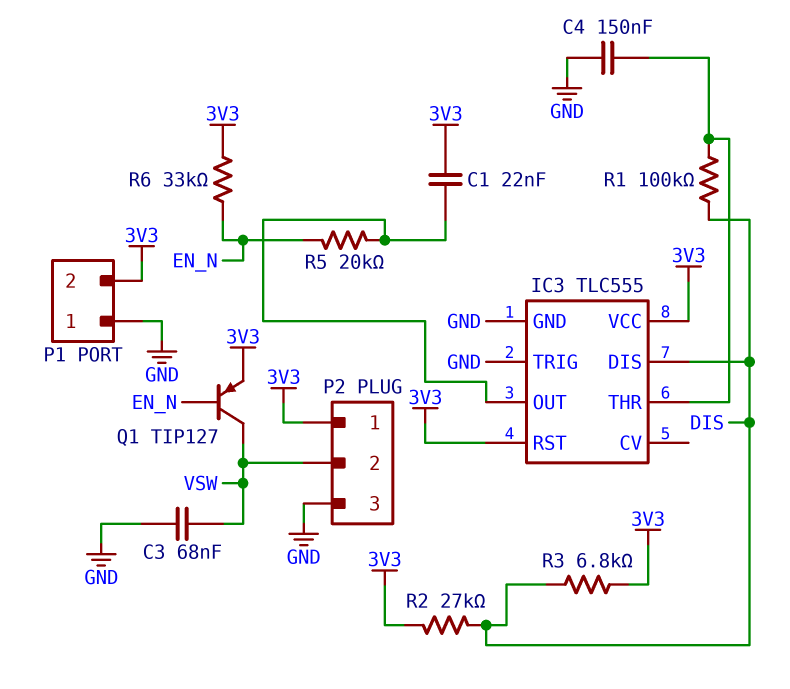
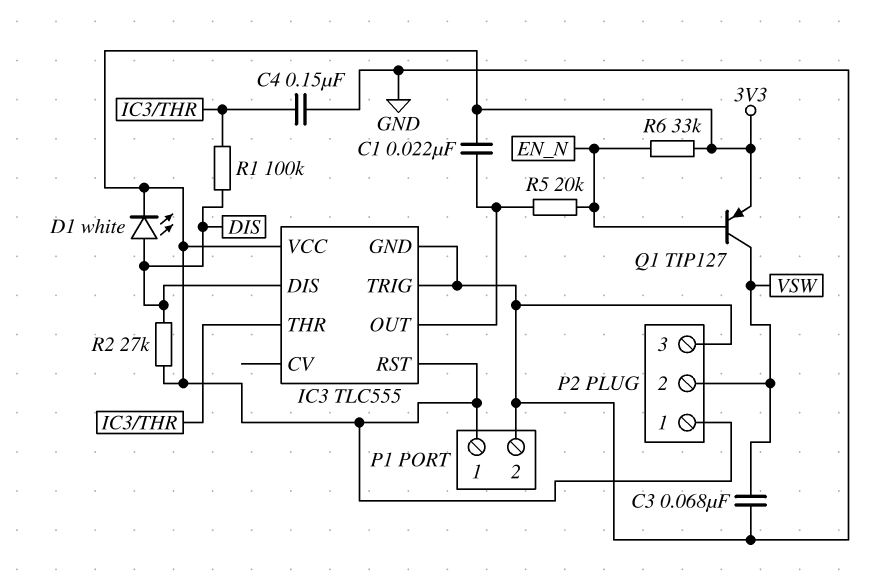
D1: none -> LED white (A DIS, K 3V3)
P1 pin 1: GND -> 3V3
P1 pin 2: 3V3 -> GND
R3: 6.8k (3V3, DIS) -> none

